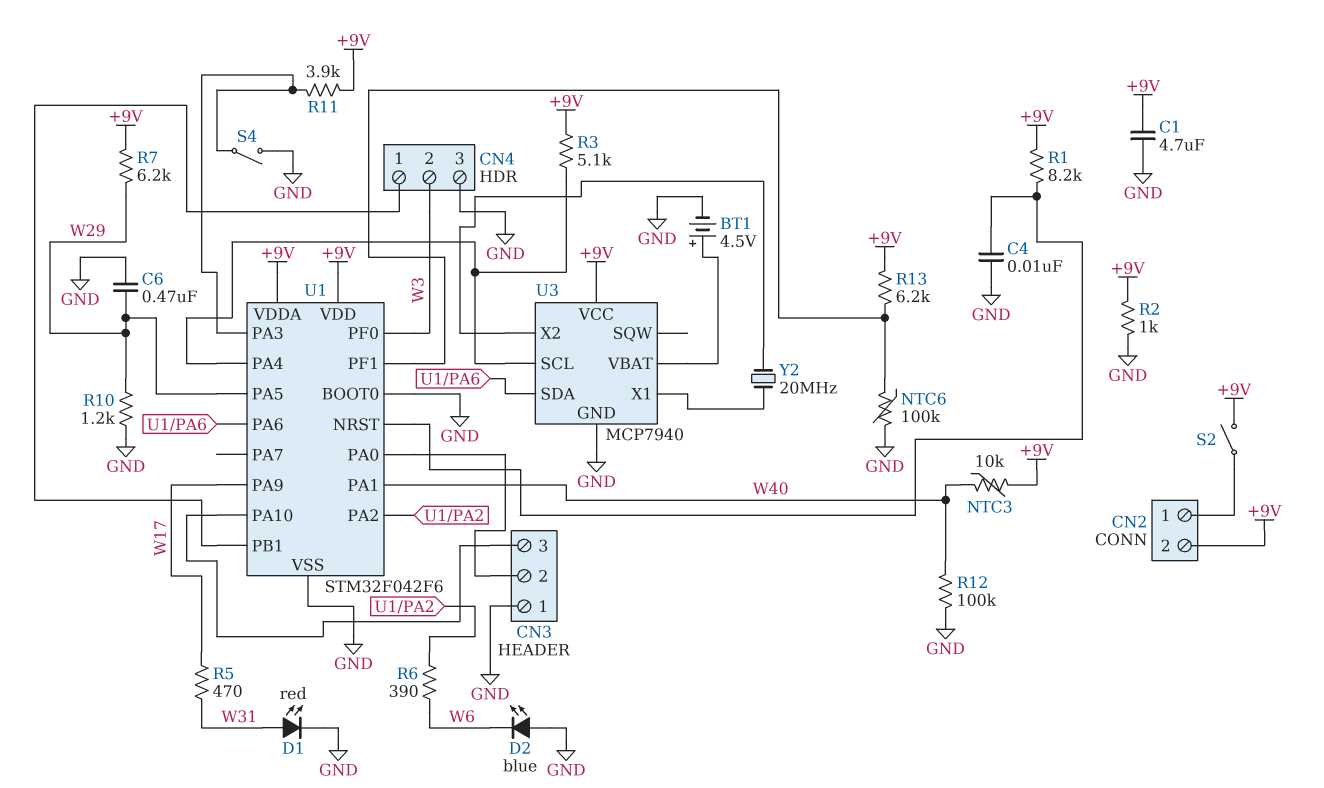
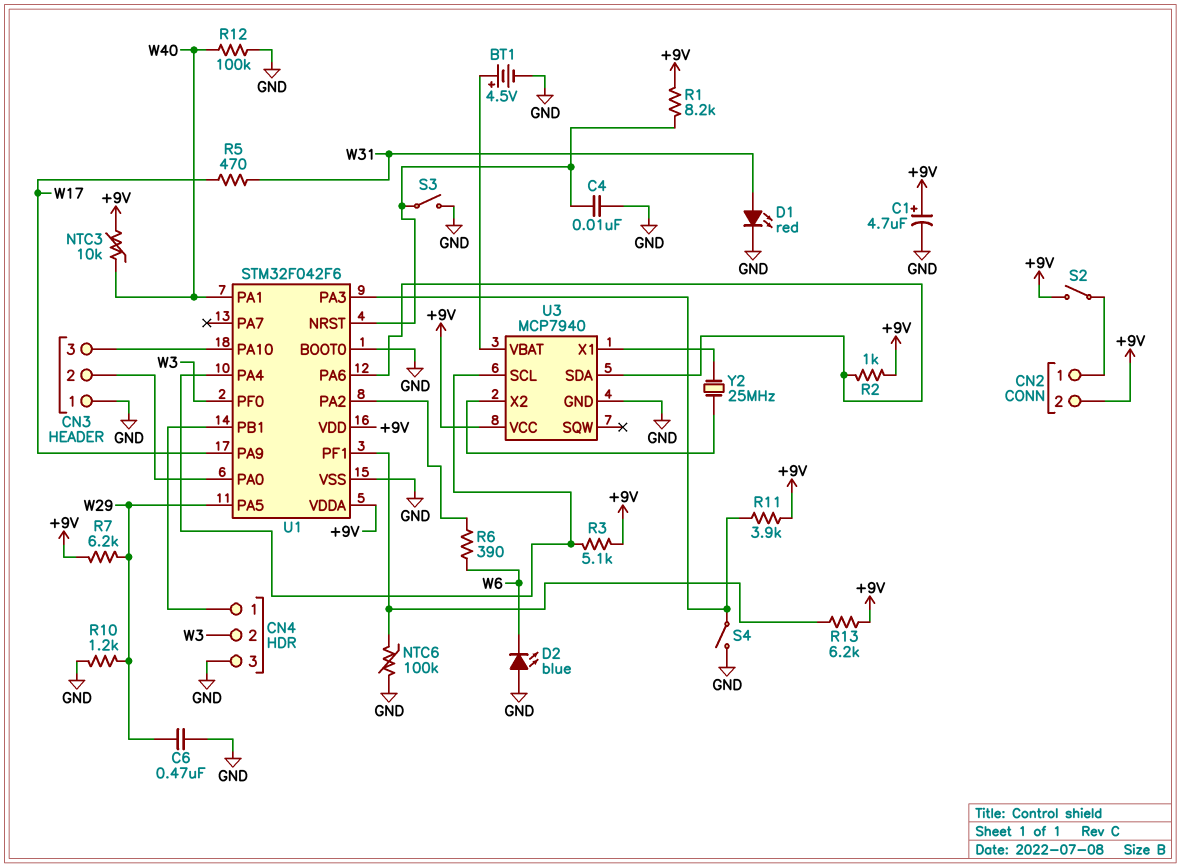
C1: 4.7uF (+9V, GND) -> 4.7uF (plus +9V, minus GND)
R2: 1k (+9V, GND) -> 1k (+9V, U1/PA6)
S3: none -> switch (GND, U1/NRST)
Y2: 20MHz (U3/X1, U3/X2) -> 25MHz (U3/X1, U3/X2)

